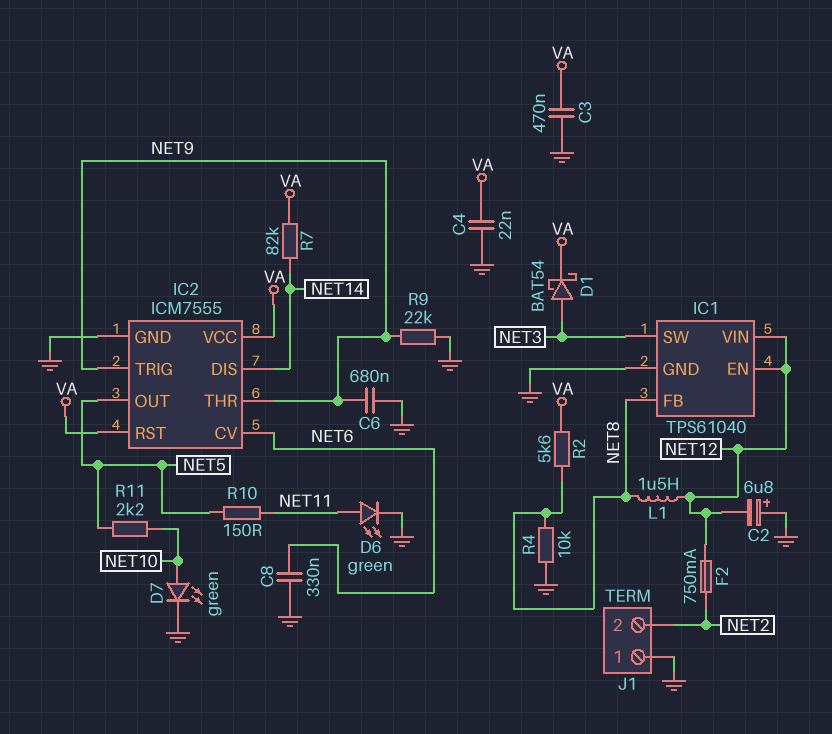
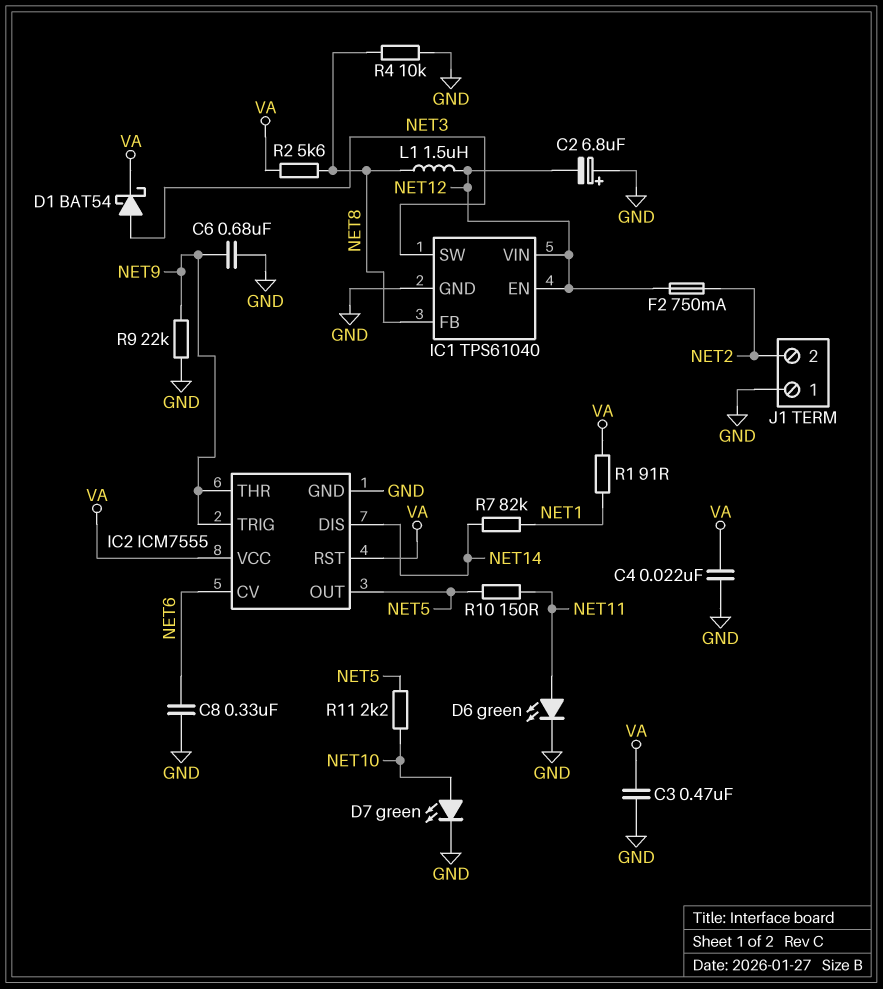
R1: none -> 91 (NET1, VA)
R7: 82k (NET14, VA) -> 82k (NET1, NET14)

